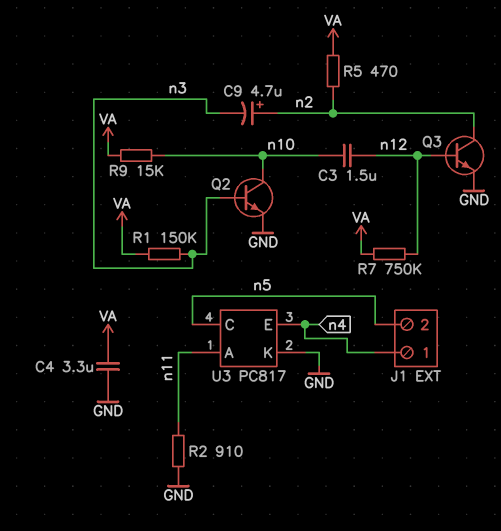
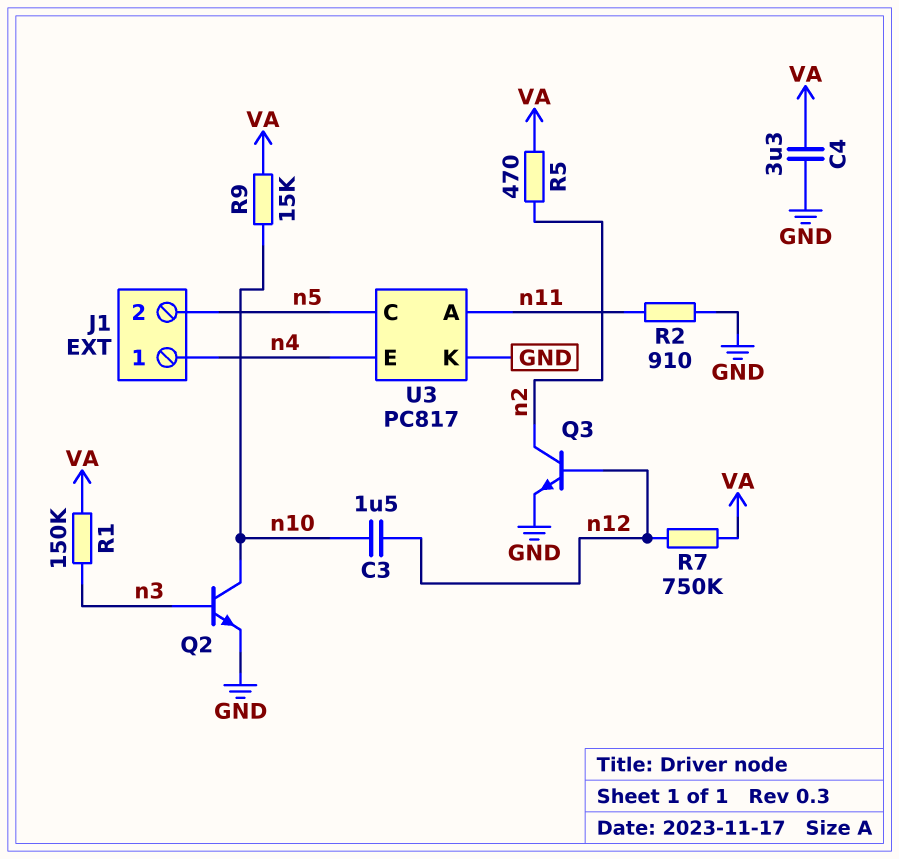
C9: 4.7uF (plus n2, minus n3) -> none

